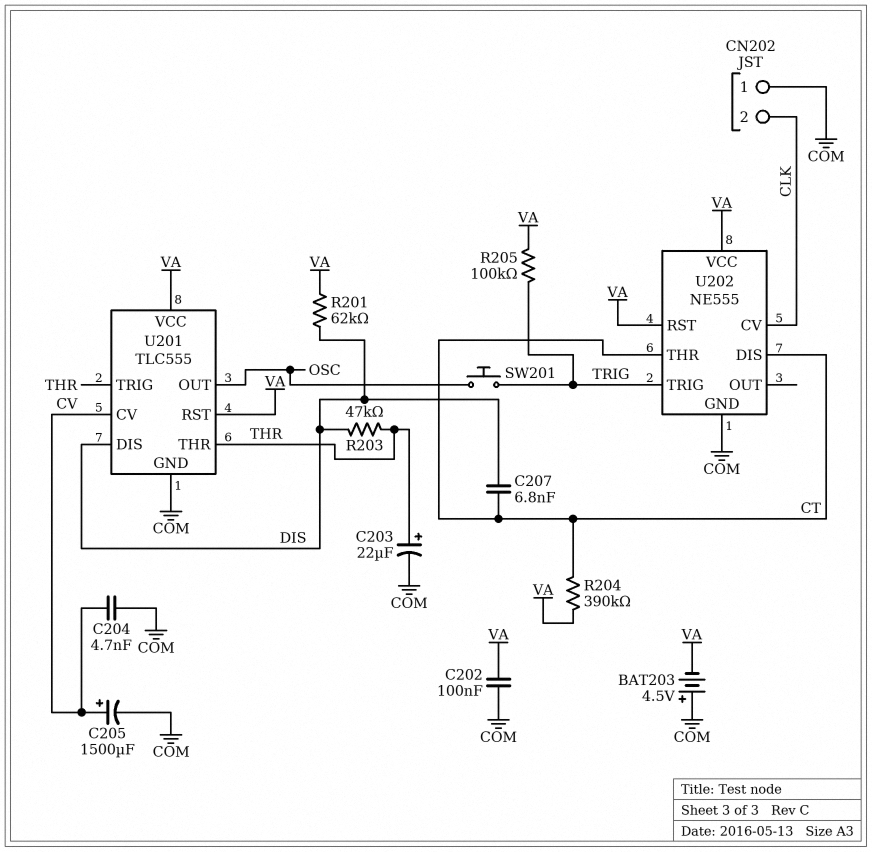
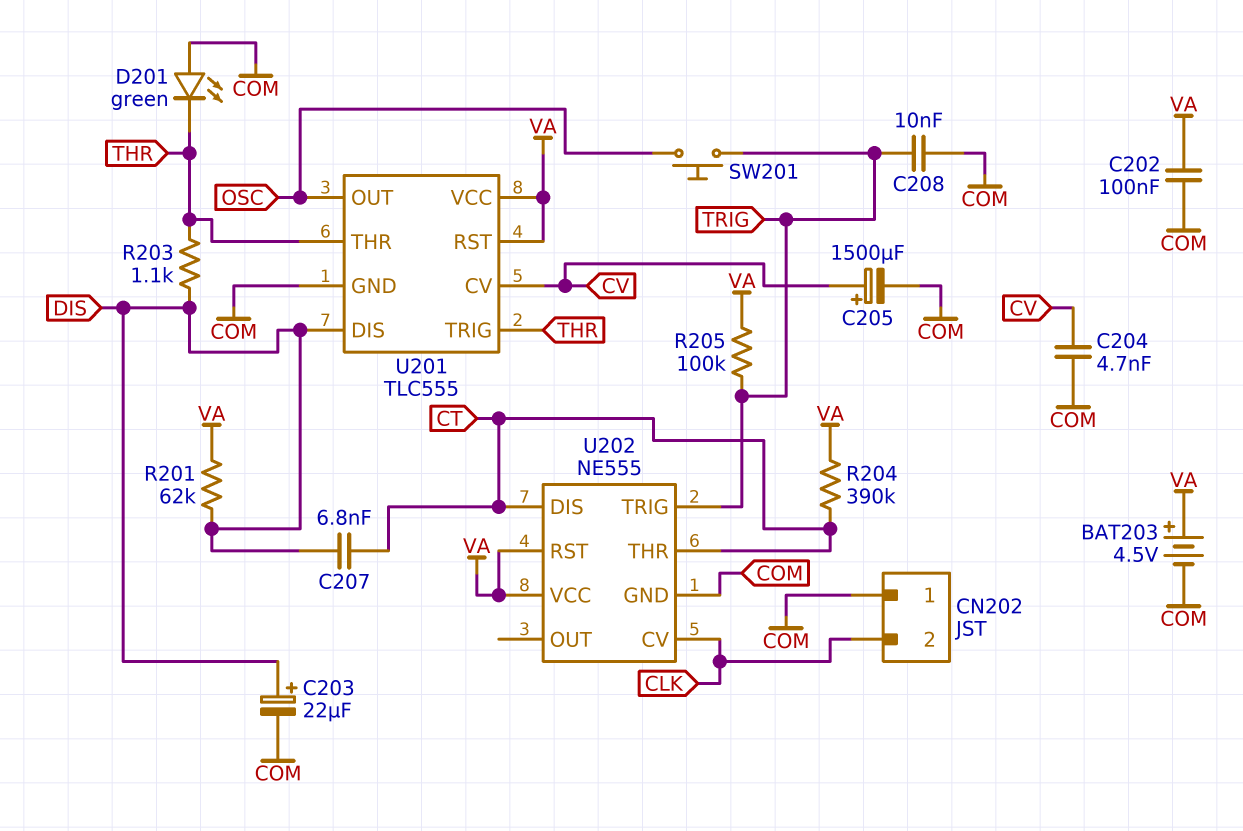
BAT203: 4.5V (plus COM, minus VA) -> 4.5V (plus VA, minus COM)
C203: 22uF (plus THR, minus COM) -> 22uF (plus DIS, minus COM)
C208: none -> 10nF (COM, TRIG)
D201: none -> LED green (A COM, K THR)
R203: 47k (DIS, THR) -> 1.1k (DIS, THR)

